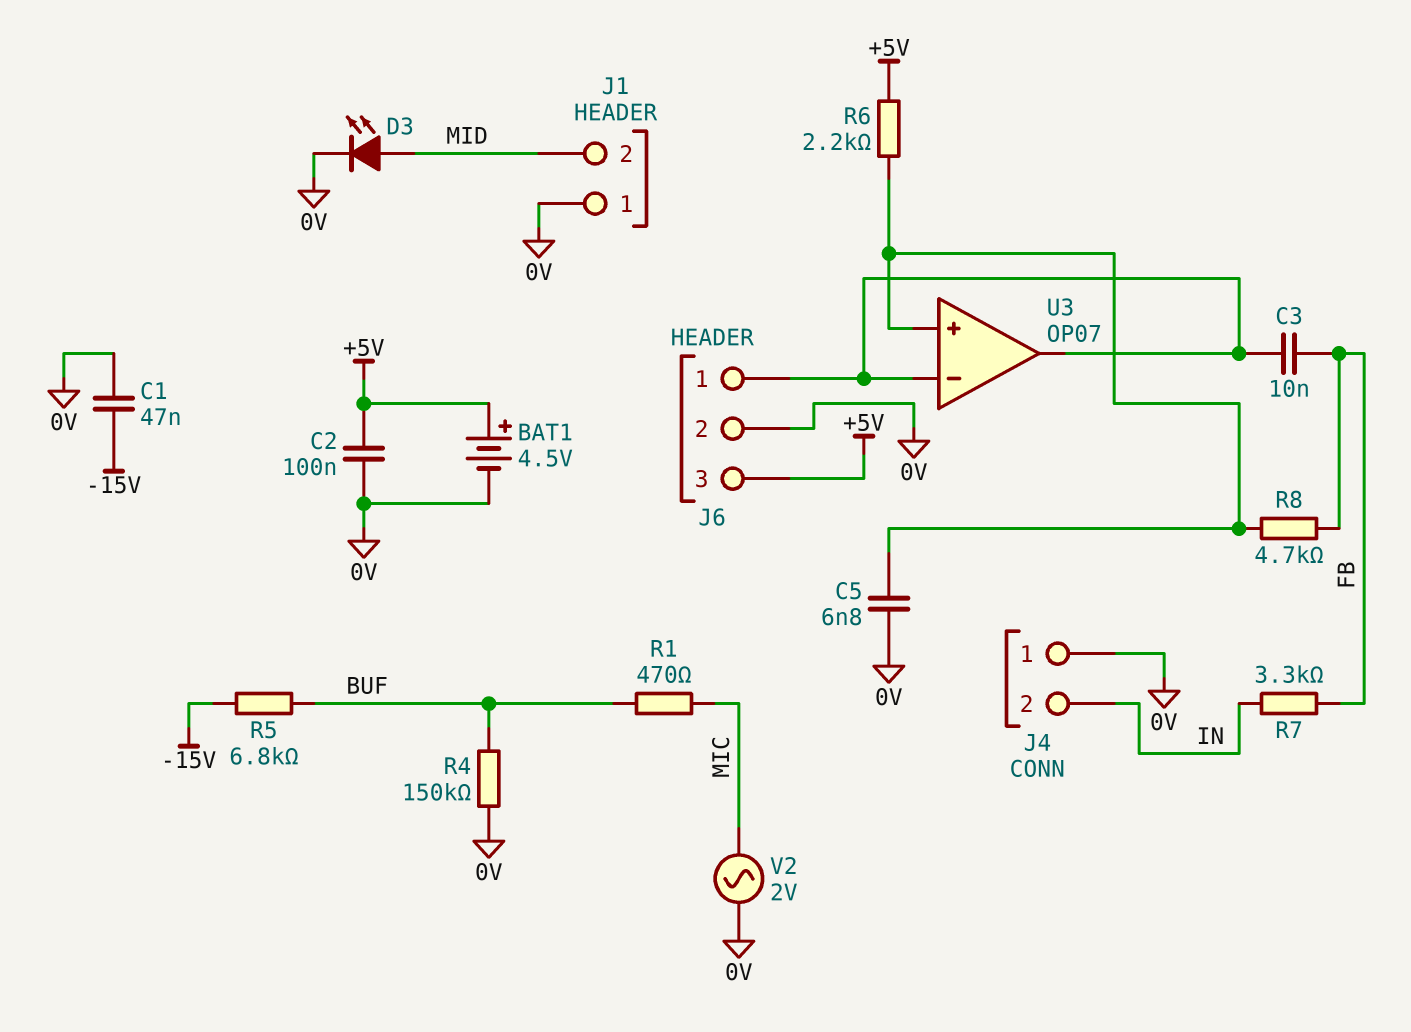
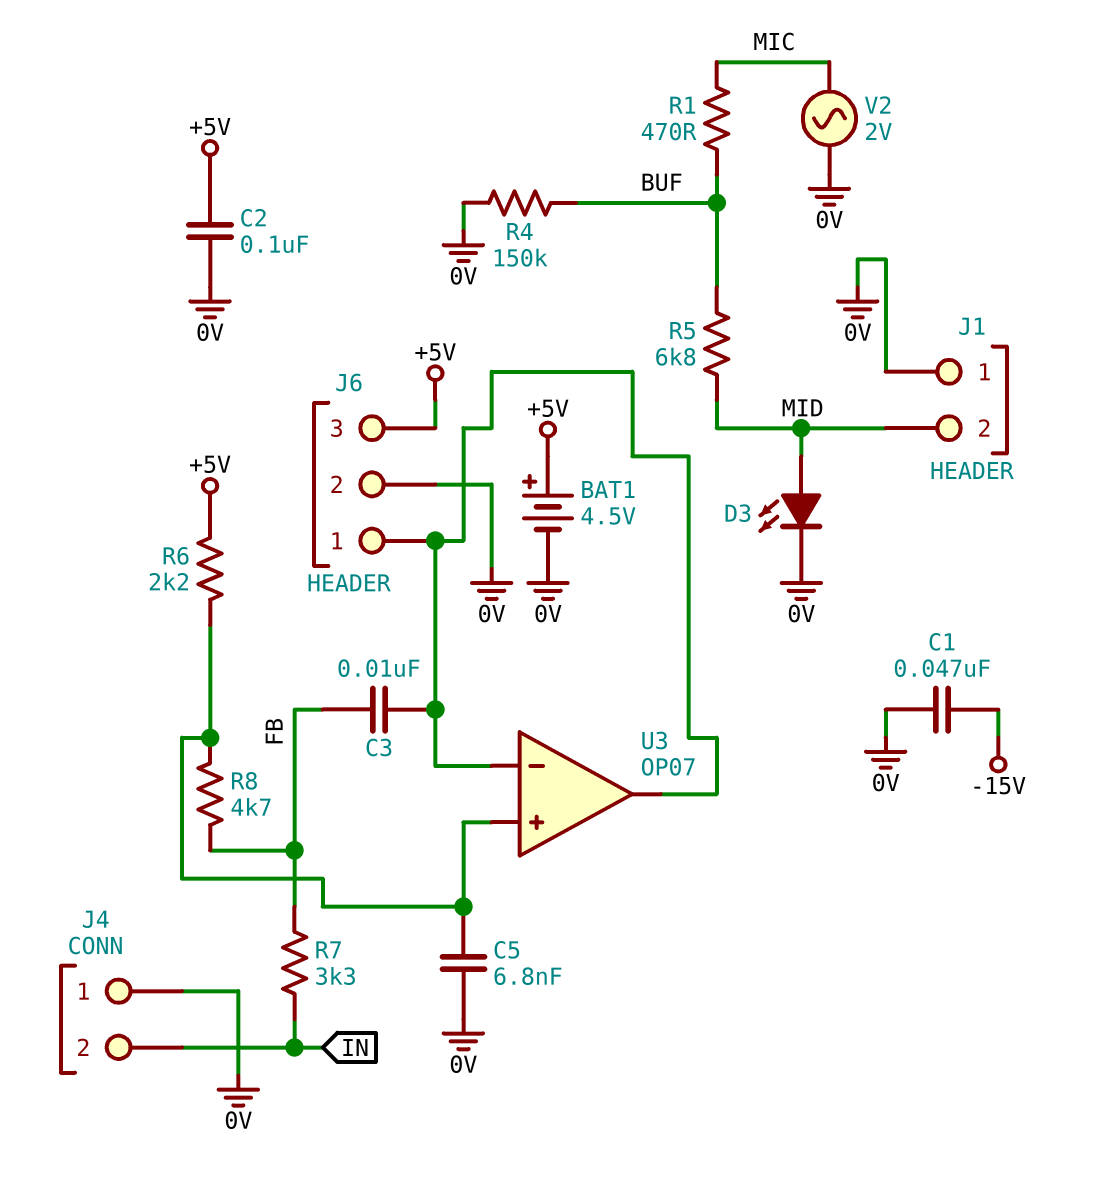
R5: 6.8k (-15V, BUF) -> 6.8k (BUF, MID)

